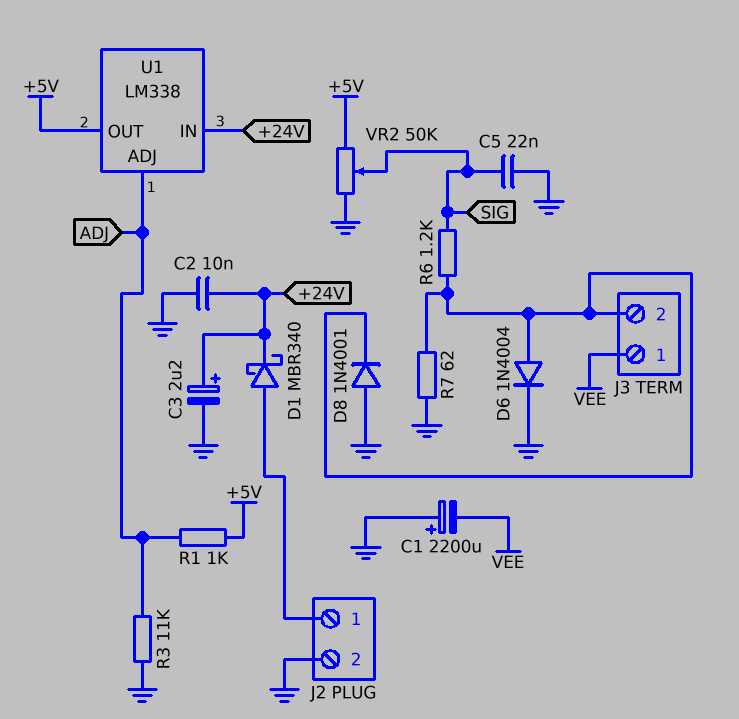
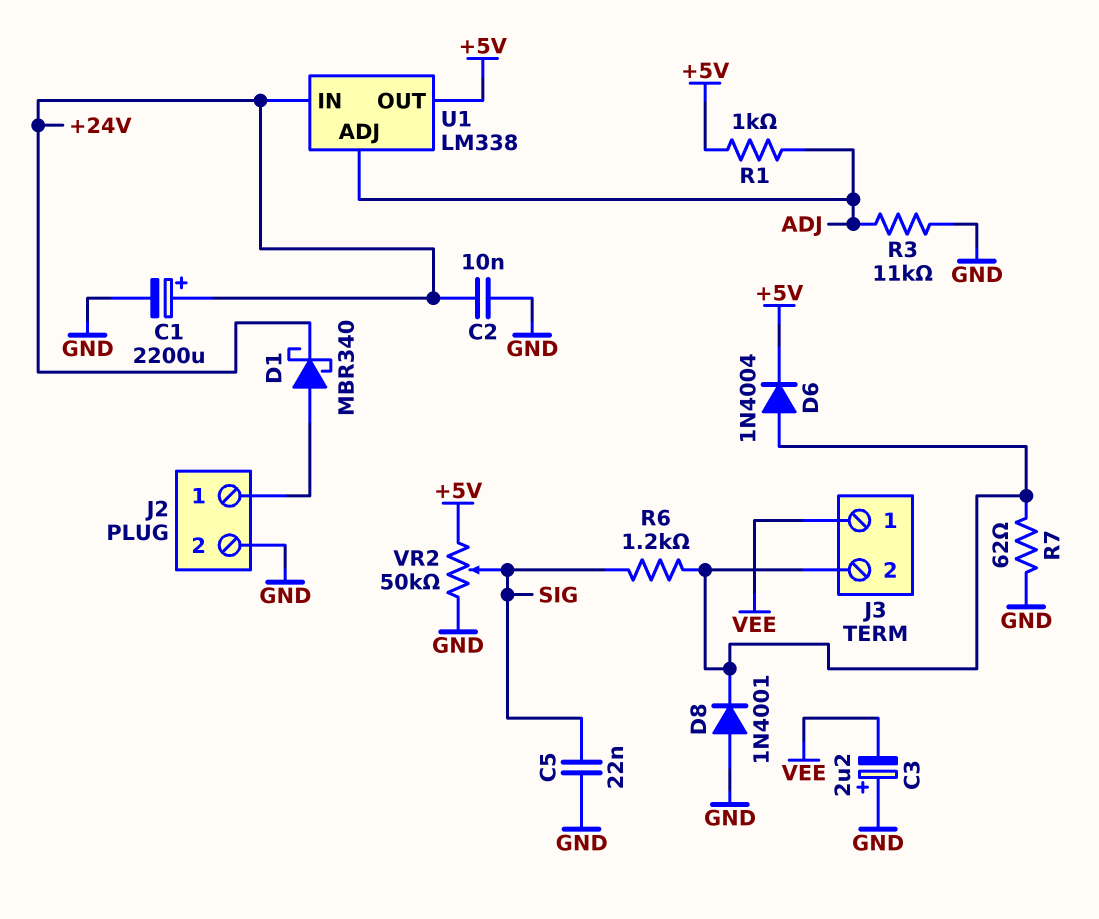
C1: 2200uF (plus GND, minus VEE) -> 2200uF (plus +24V, minus GND)
C3: 2.2uF (plus +24V, minus GND) -> 2.2uF (plus GND, minus VEE)
D6: diode 1N4004 (A J3/2, K GND) -> diode 1N4004 (A J3/2, K +5V)

